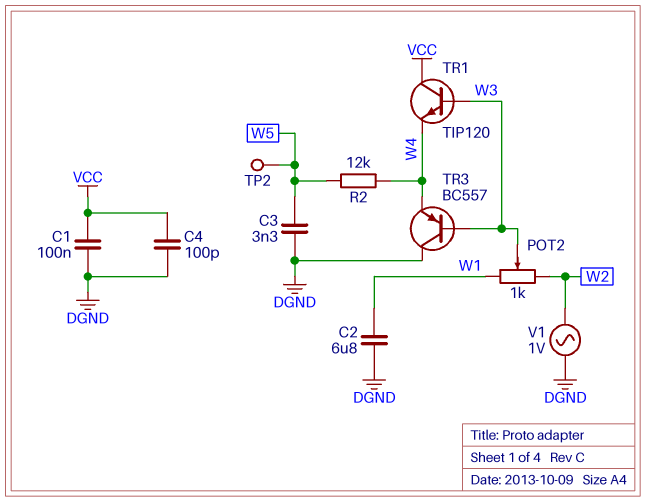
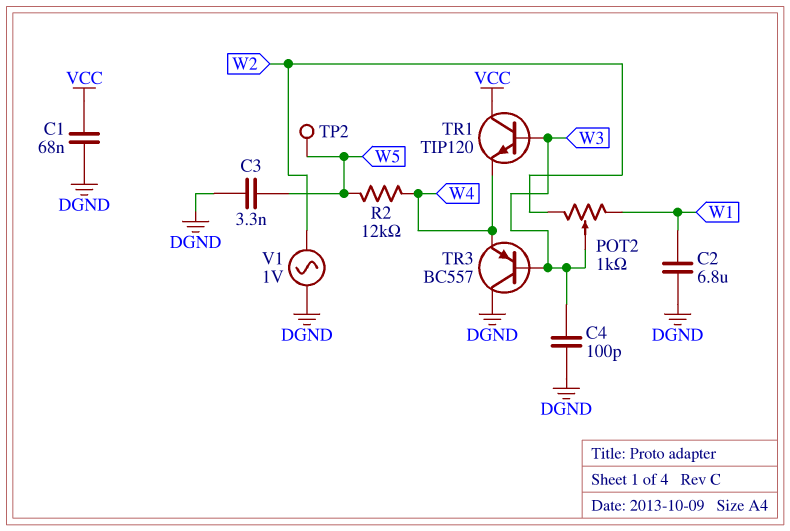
C1: 100nF (DGND, VCC) -> 68nF (DGND, VCC)
C4: 100pF (DGND, VCC) -> 100pF (DGND, W3)

